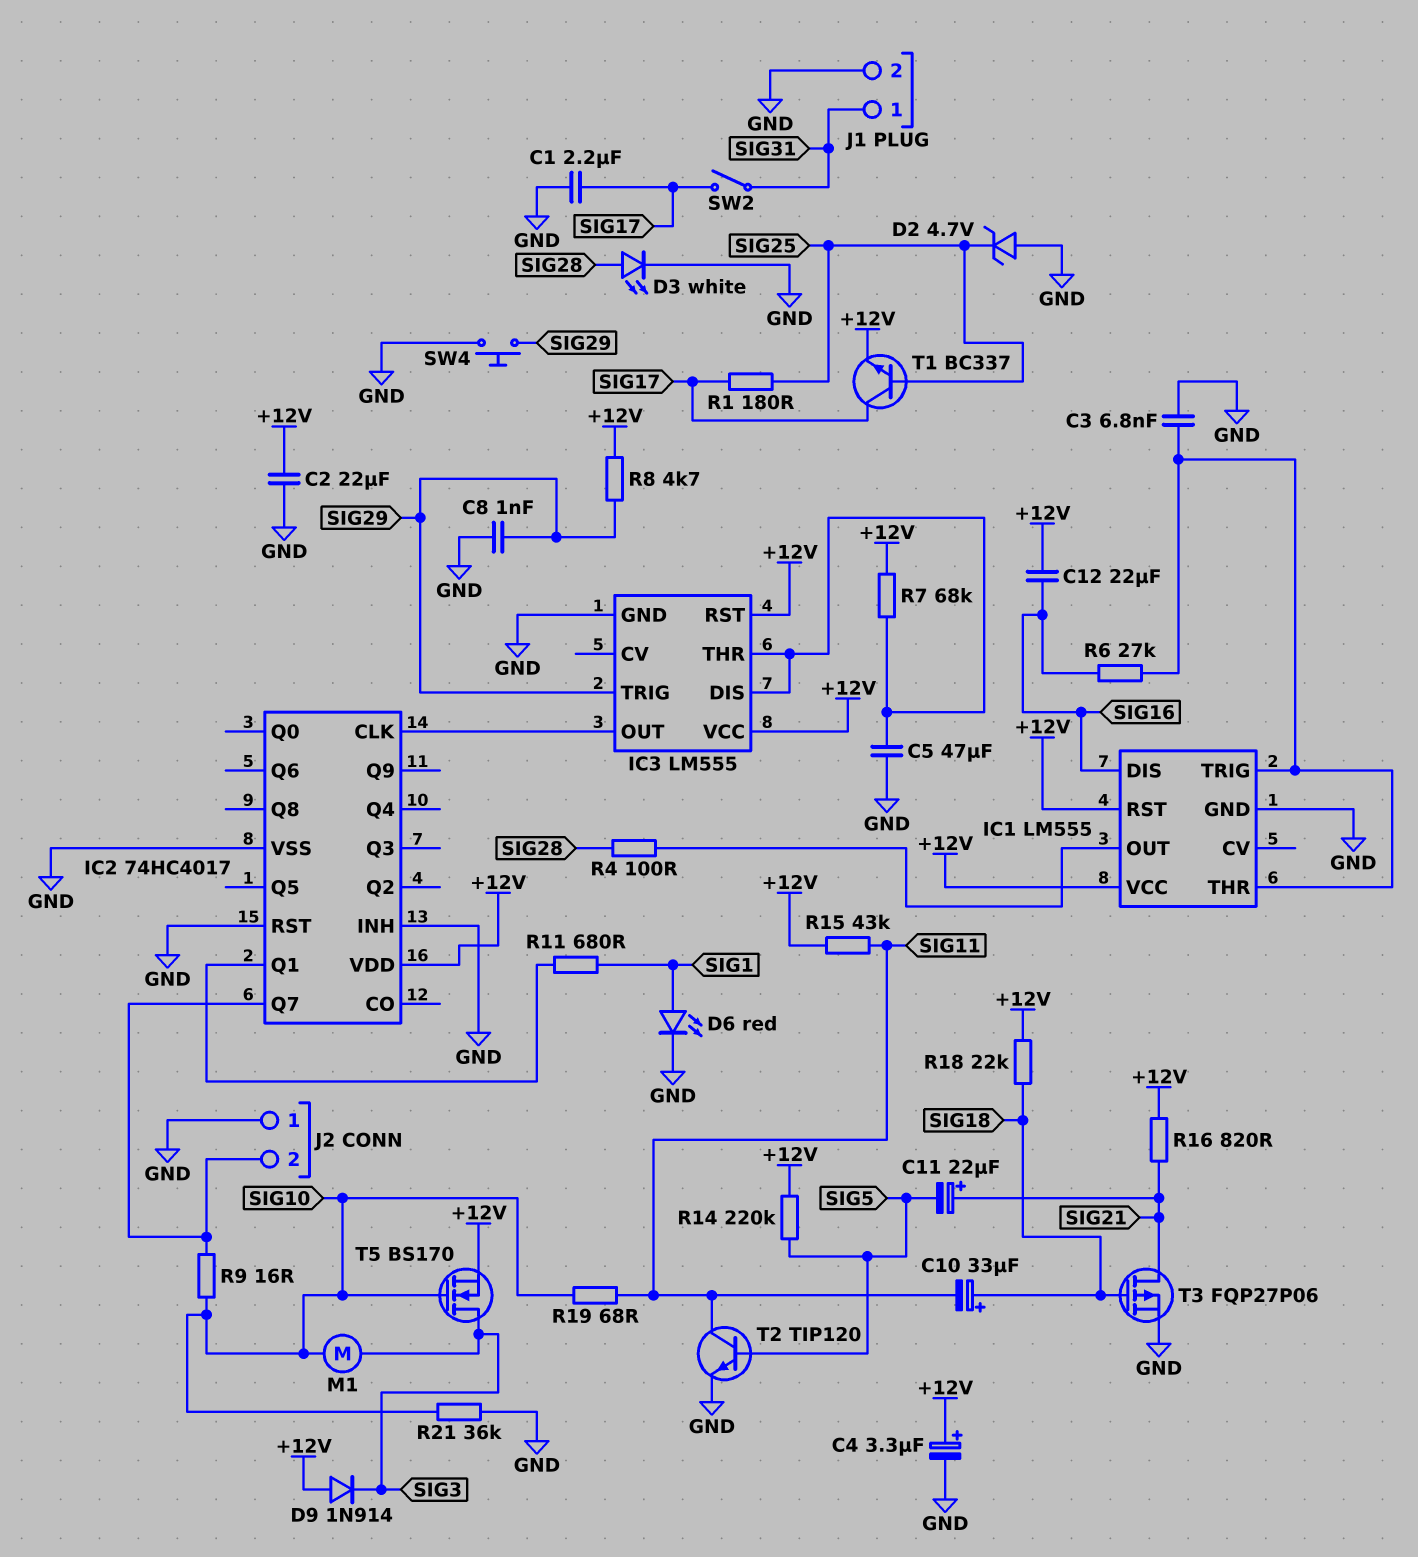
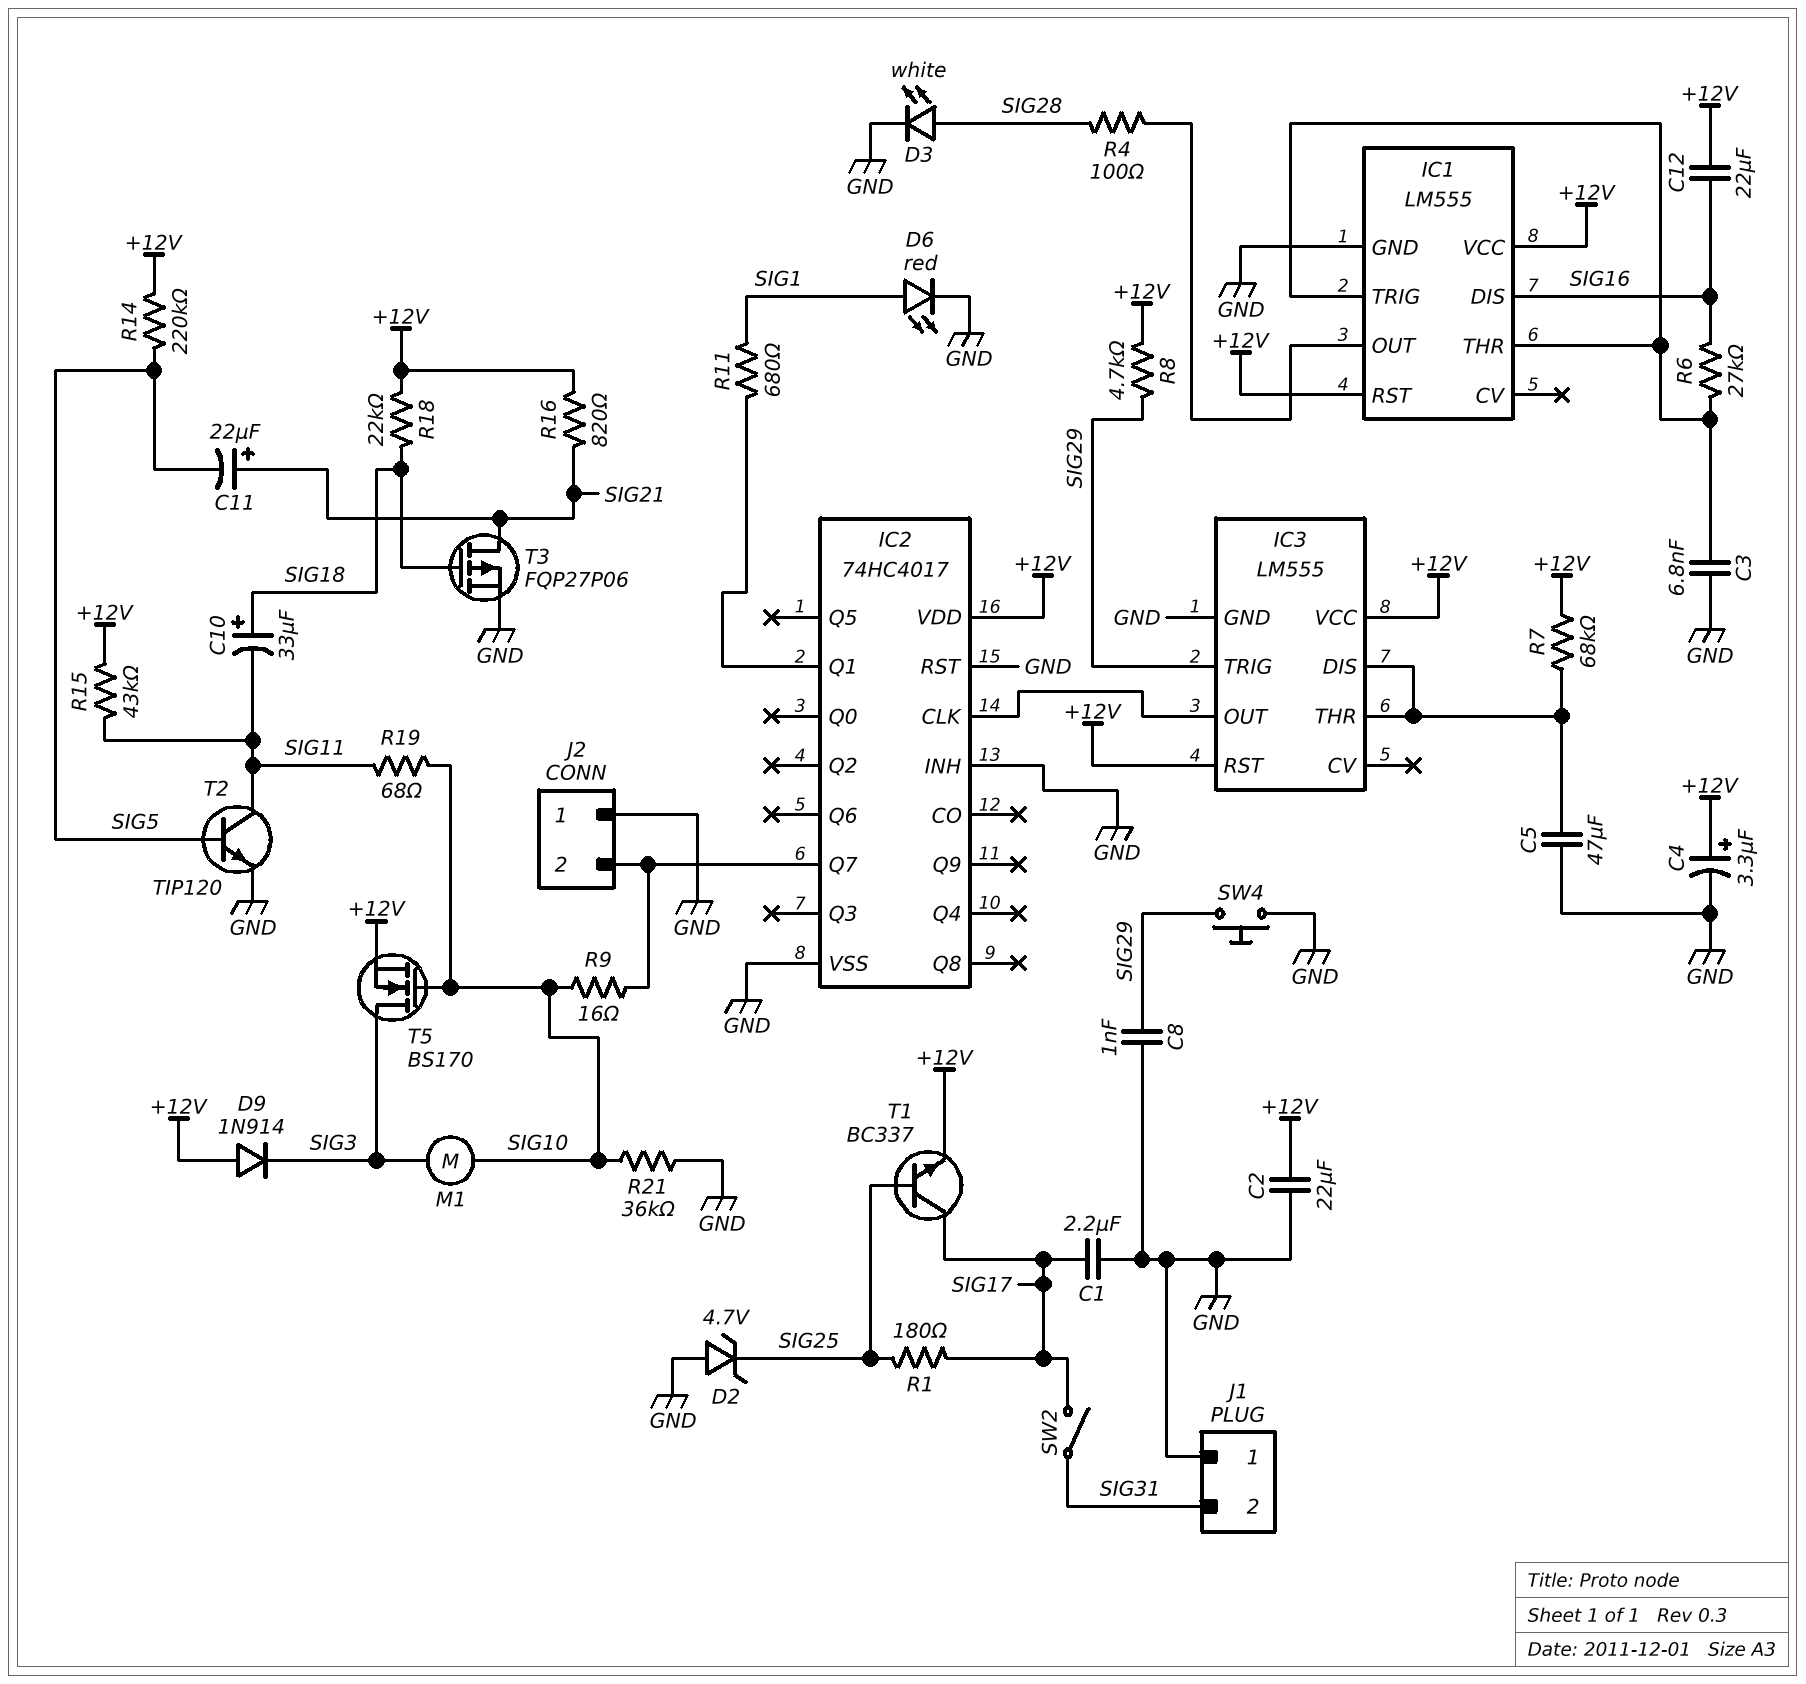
J1 pin 1: SIG31 -> GND
J1 pin 2: GND -> SIG31

